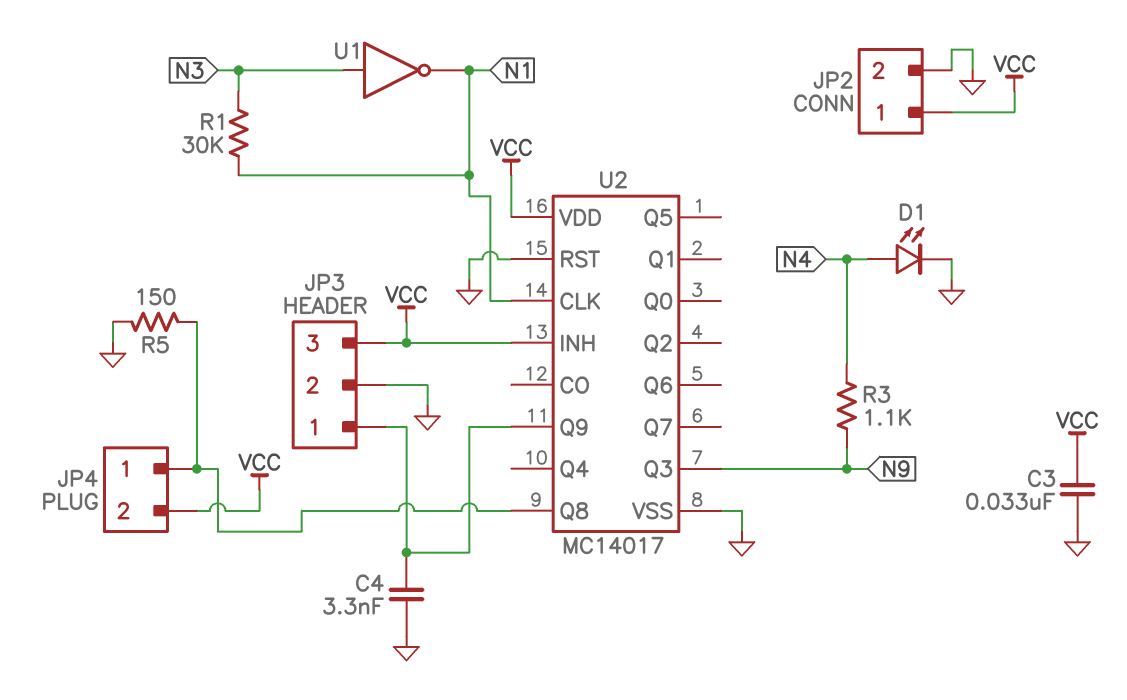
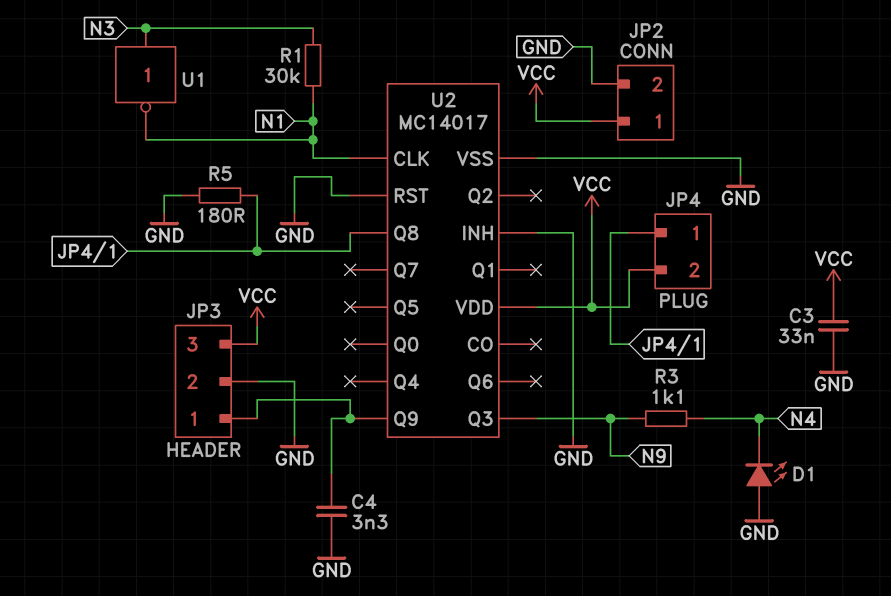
D1: LED (A N4, K GND) -> LED (A GND, K N4)
R5: 150 (GND, JP4/1) -> 180 (GND, JP4/1)
U2 pin INH: VCC -> GND

